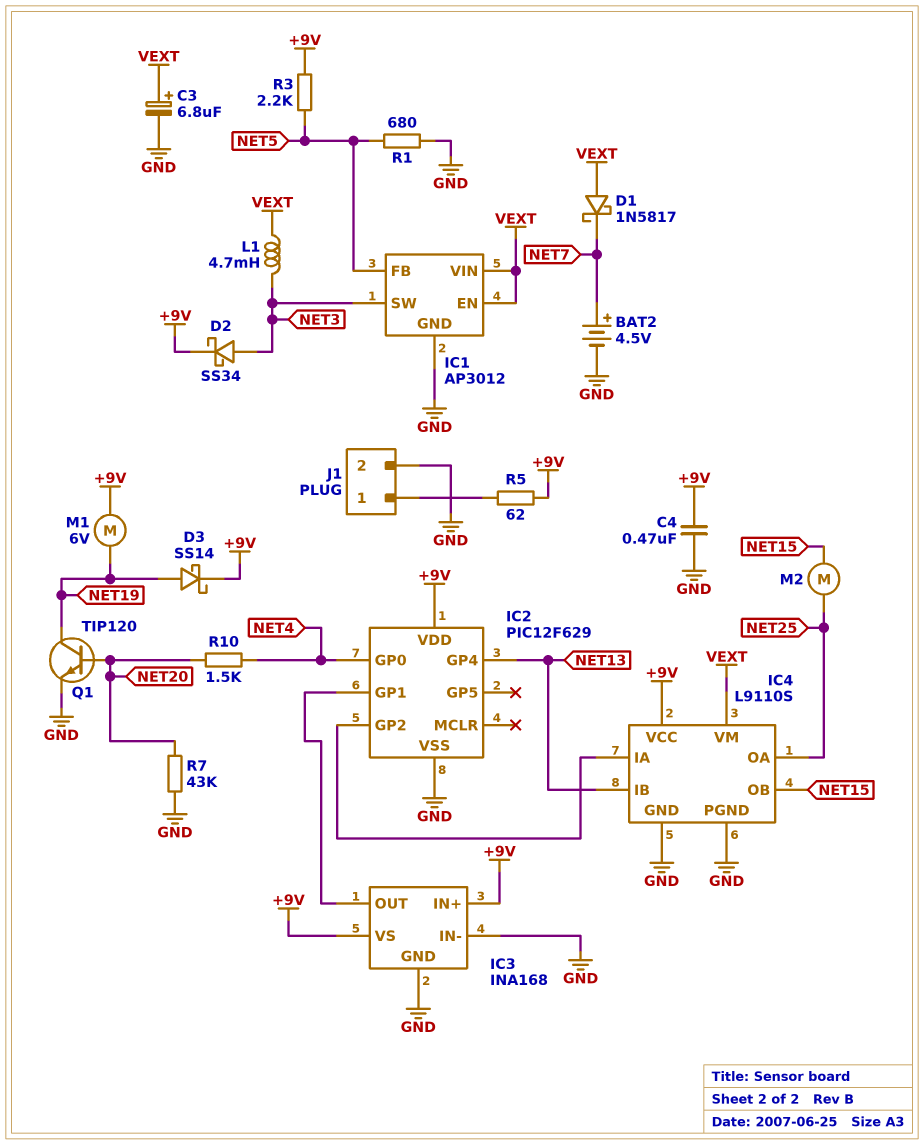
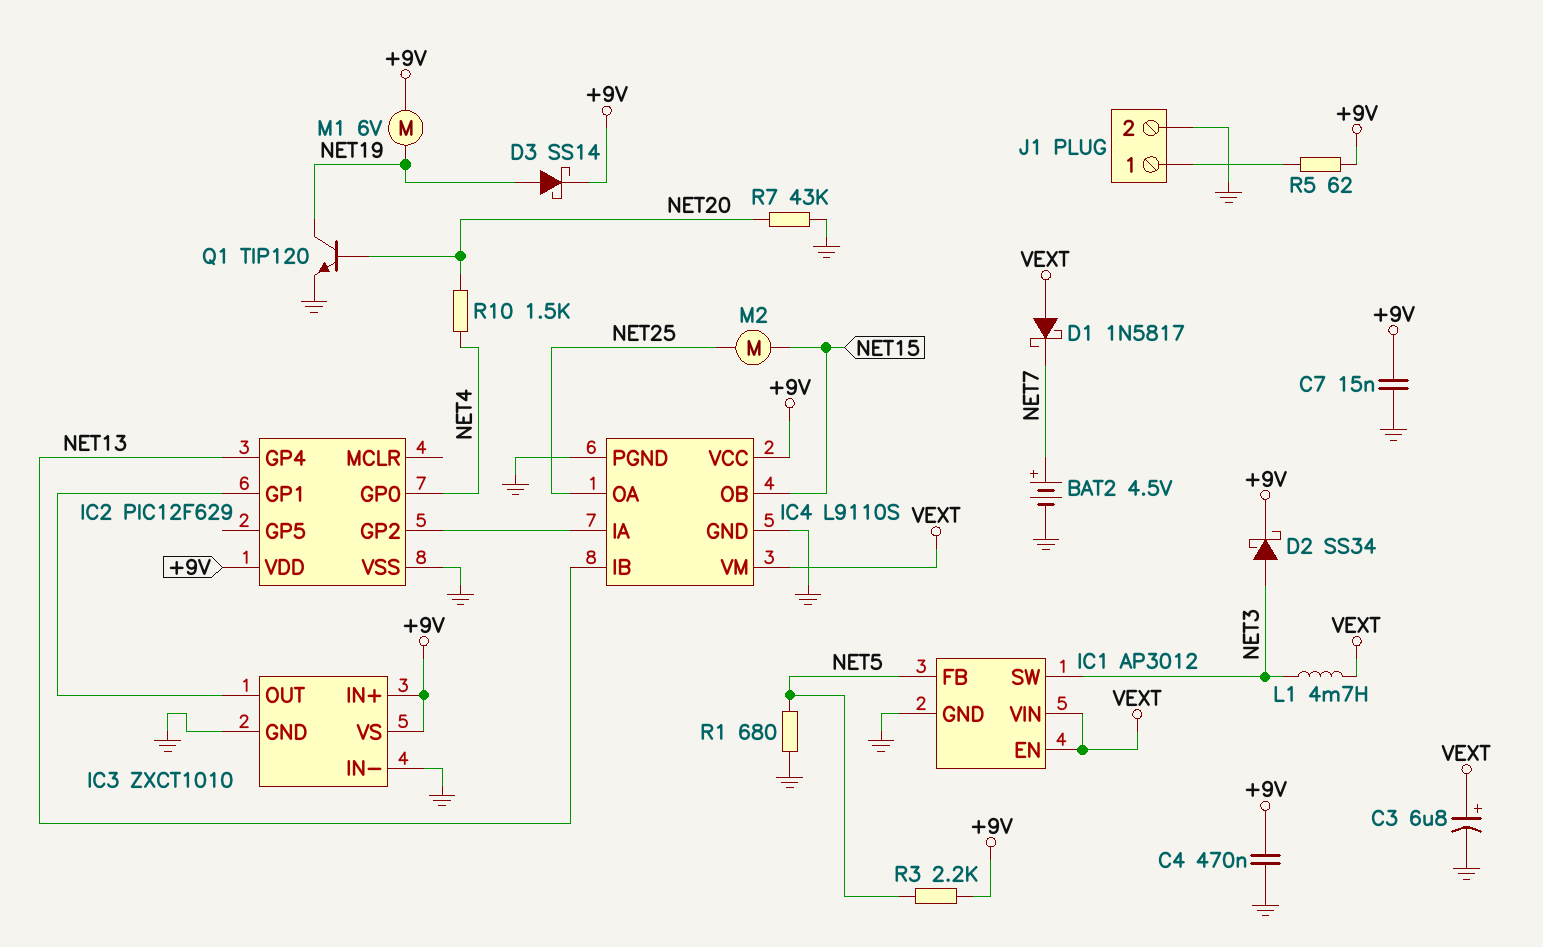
C7: none -> 15nF (+9V, GND)
IC3: INA168 -> ZXCT1010

